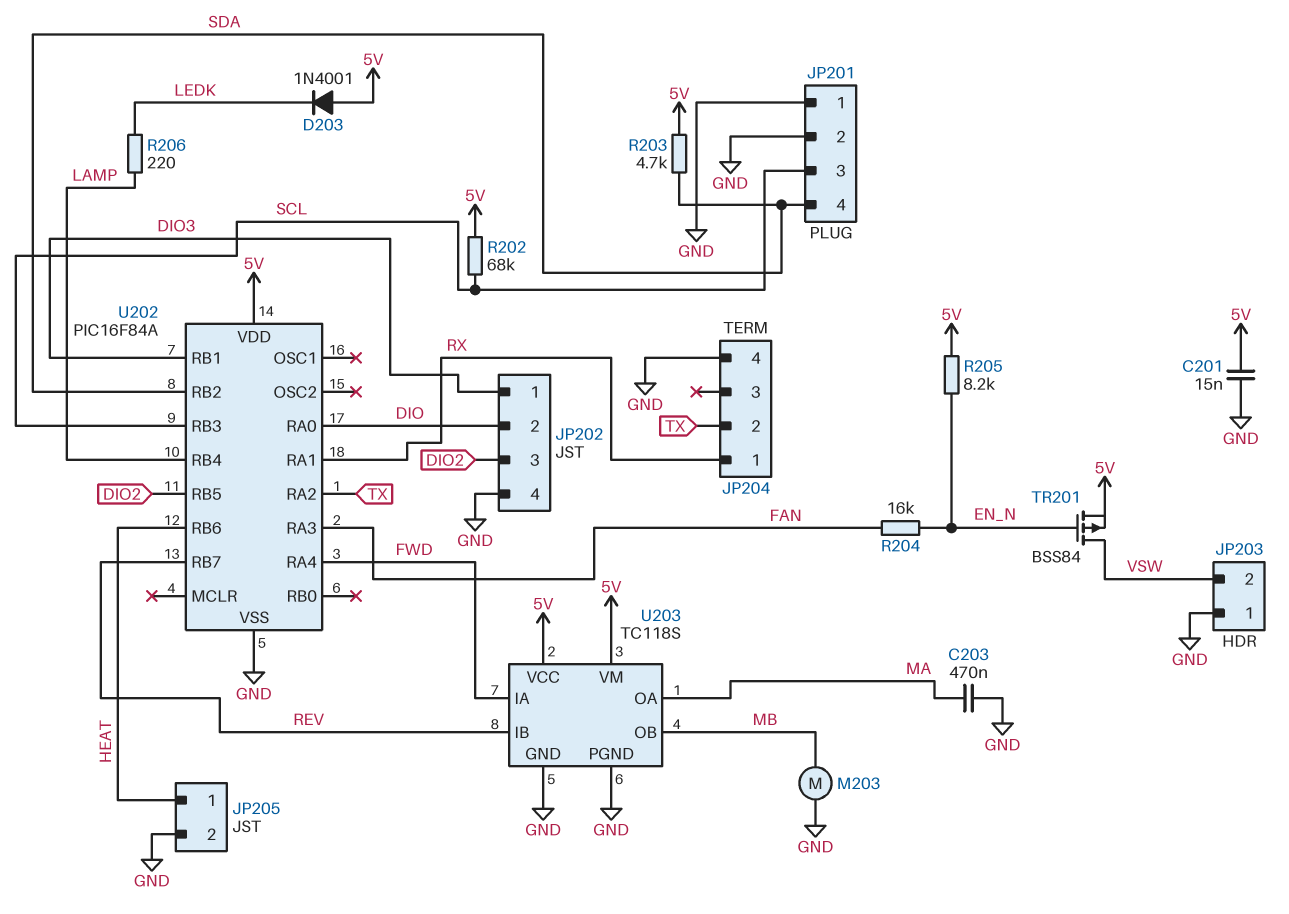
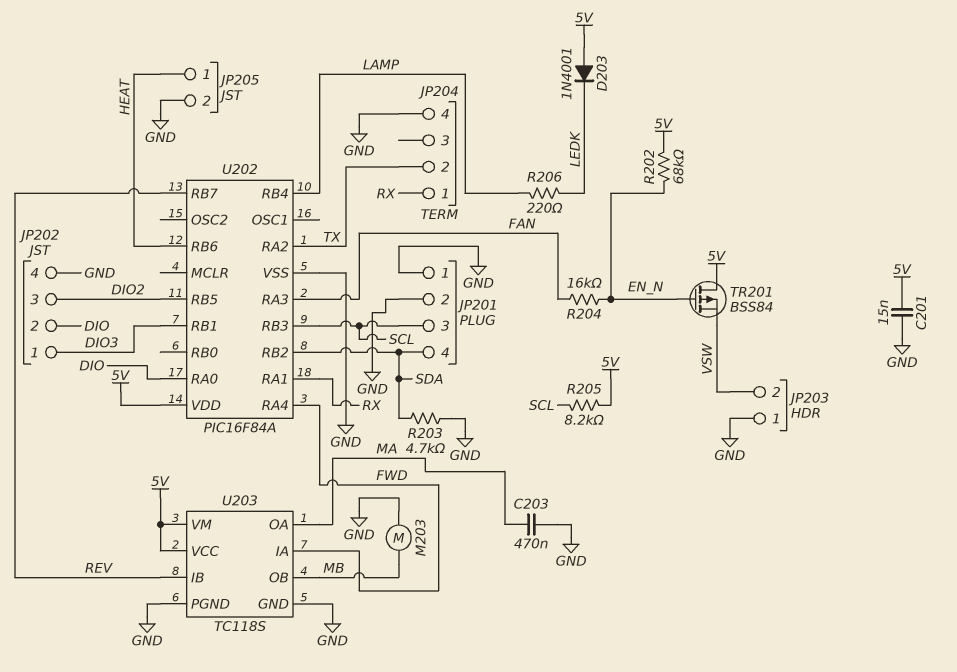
R202: 68k (5V, SCL) -> 68k (5V, EN_N)
R203: 4.7k (5V, SDA) -> 4.7k (GND, SDA)
R205: 8.2k (5V, EN_N) -> 8.2k (5V, SCL)
TR201: PMOS BSS84 (G EN_N, D VSW, S 5V) -> PMOS BSS84 (G EN_N, D 5V, S VSW)

